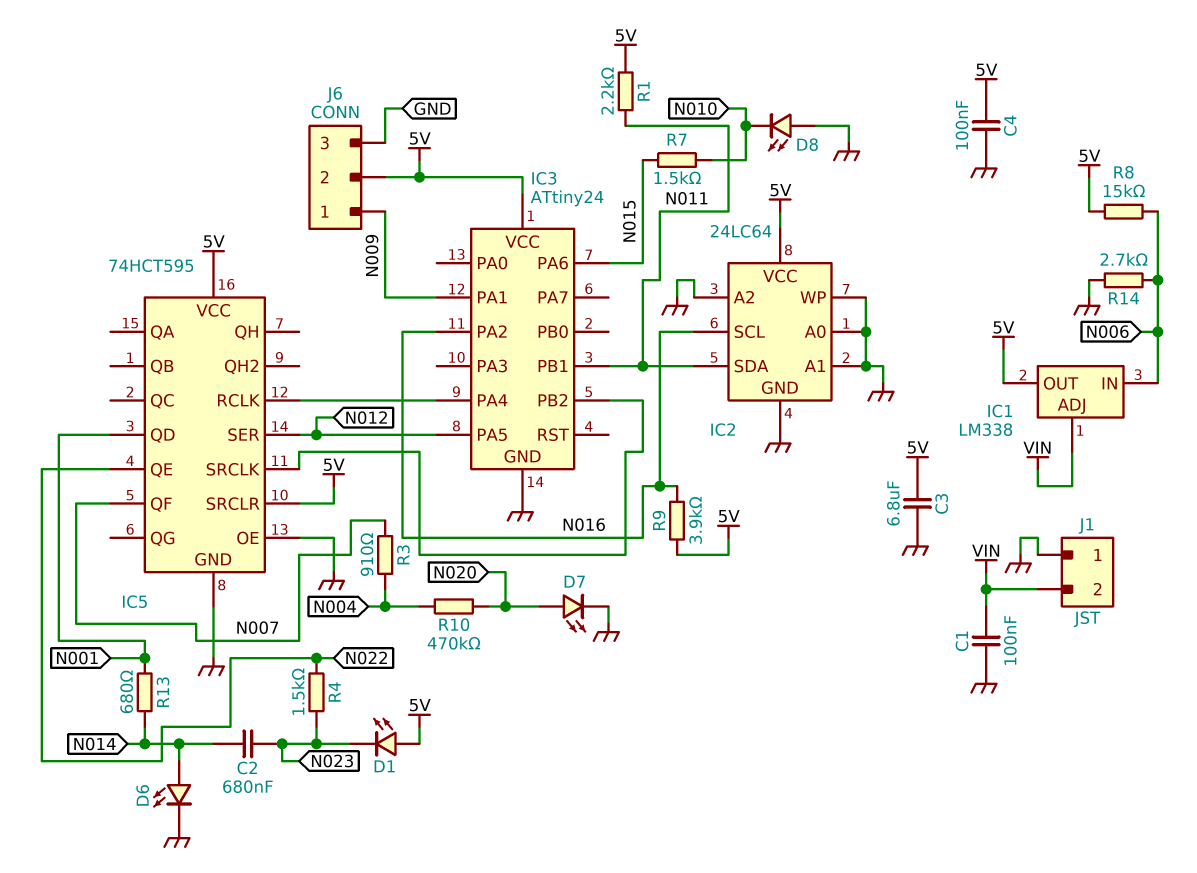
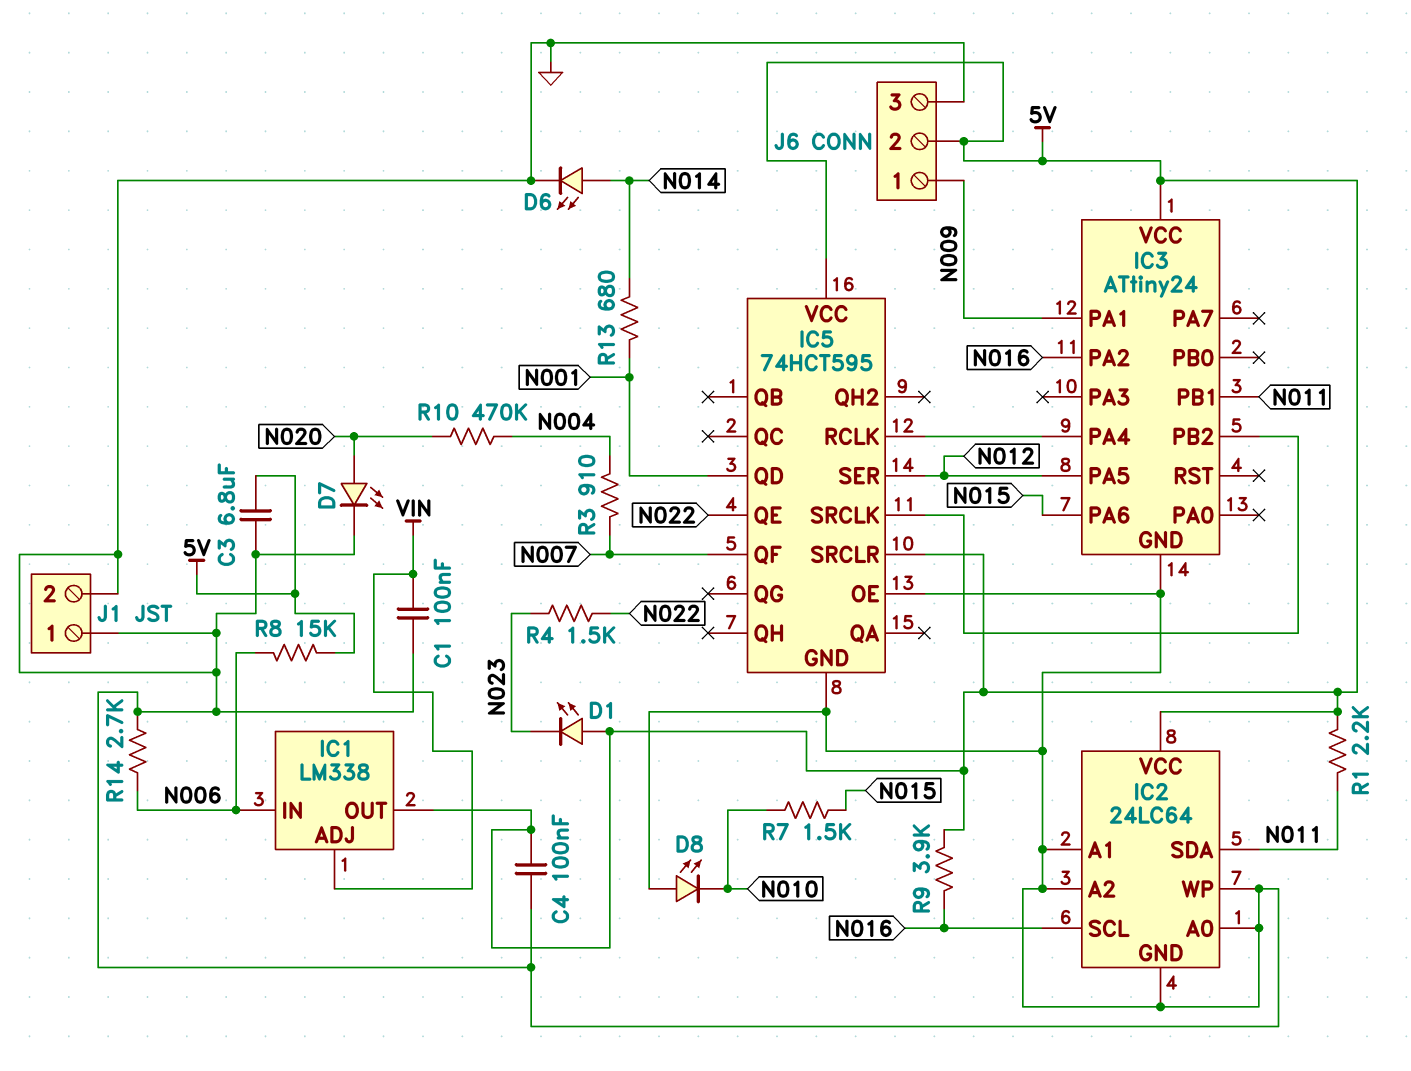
C2: 680nF (N014, N023) -> none
J1 pin 2: VIN -> GND

